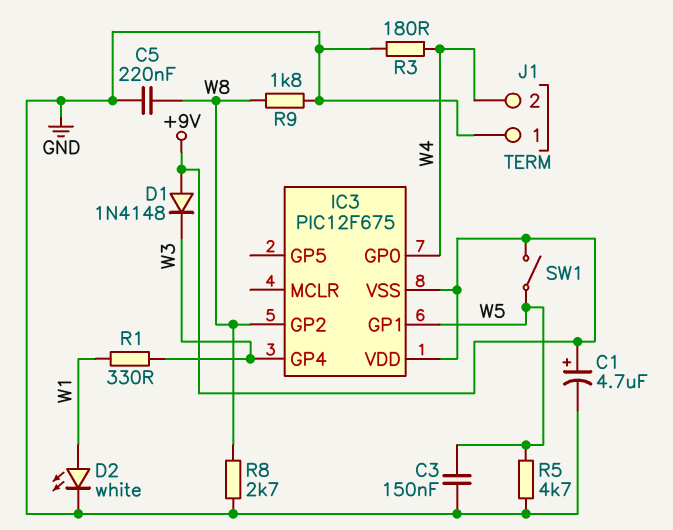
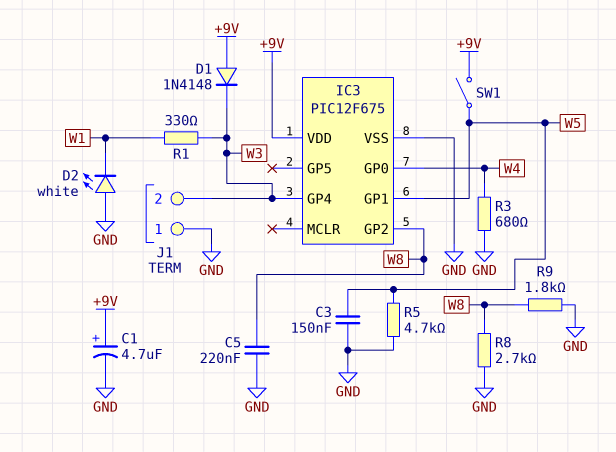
D2: LED white (A W1, K GND) -> LED white (A GND, K W1)
IC3 pin VSS: +9V -> GND
J1 pin 2: W4 -> W3
R3: 180 (GND, W4) -> 680 (GND, W4)

